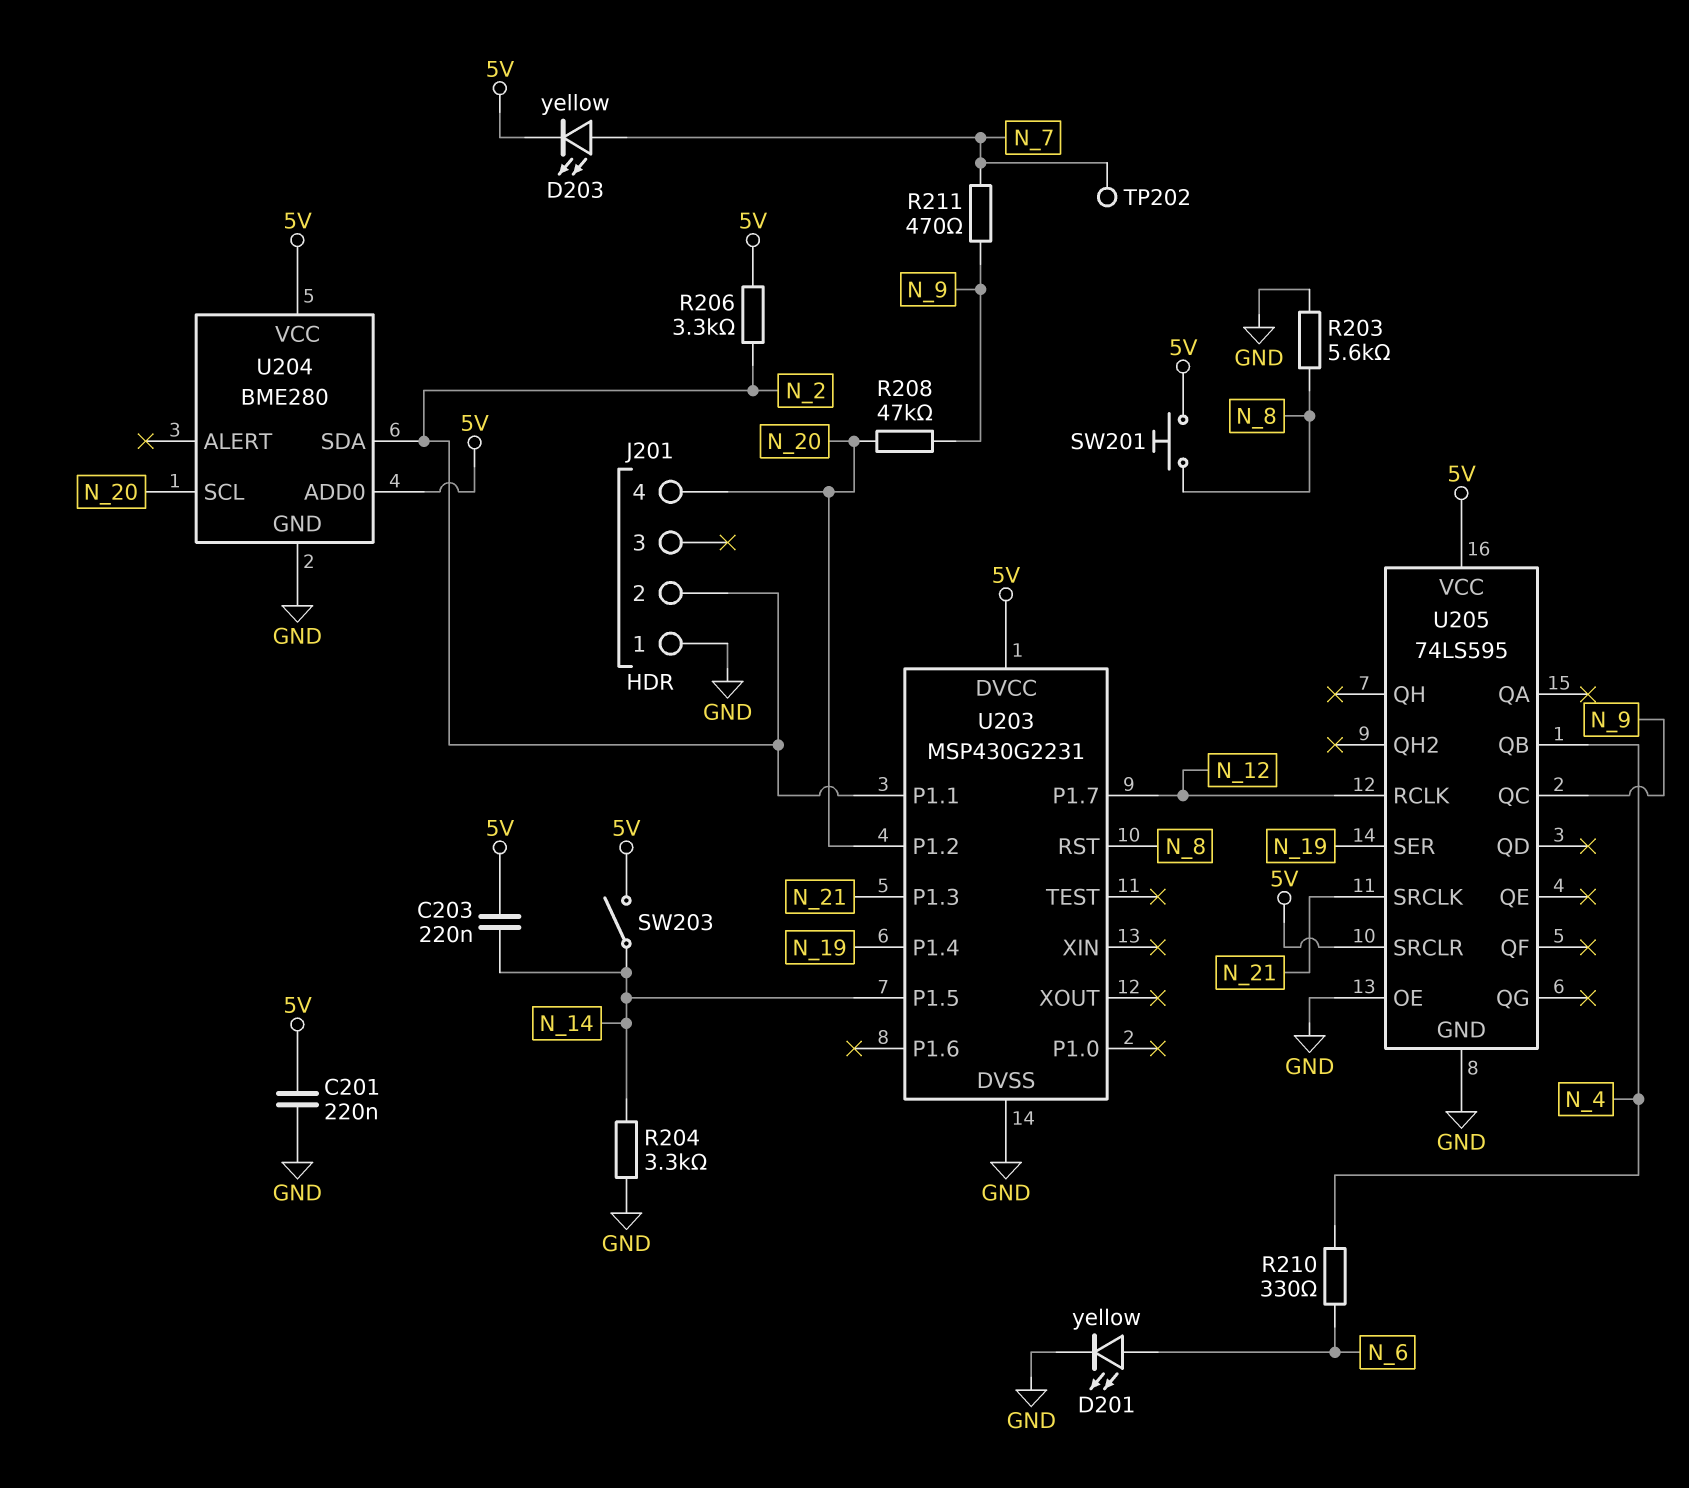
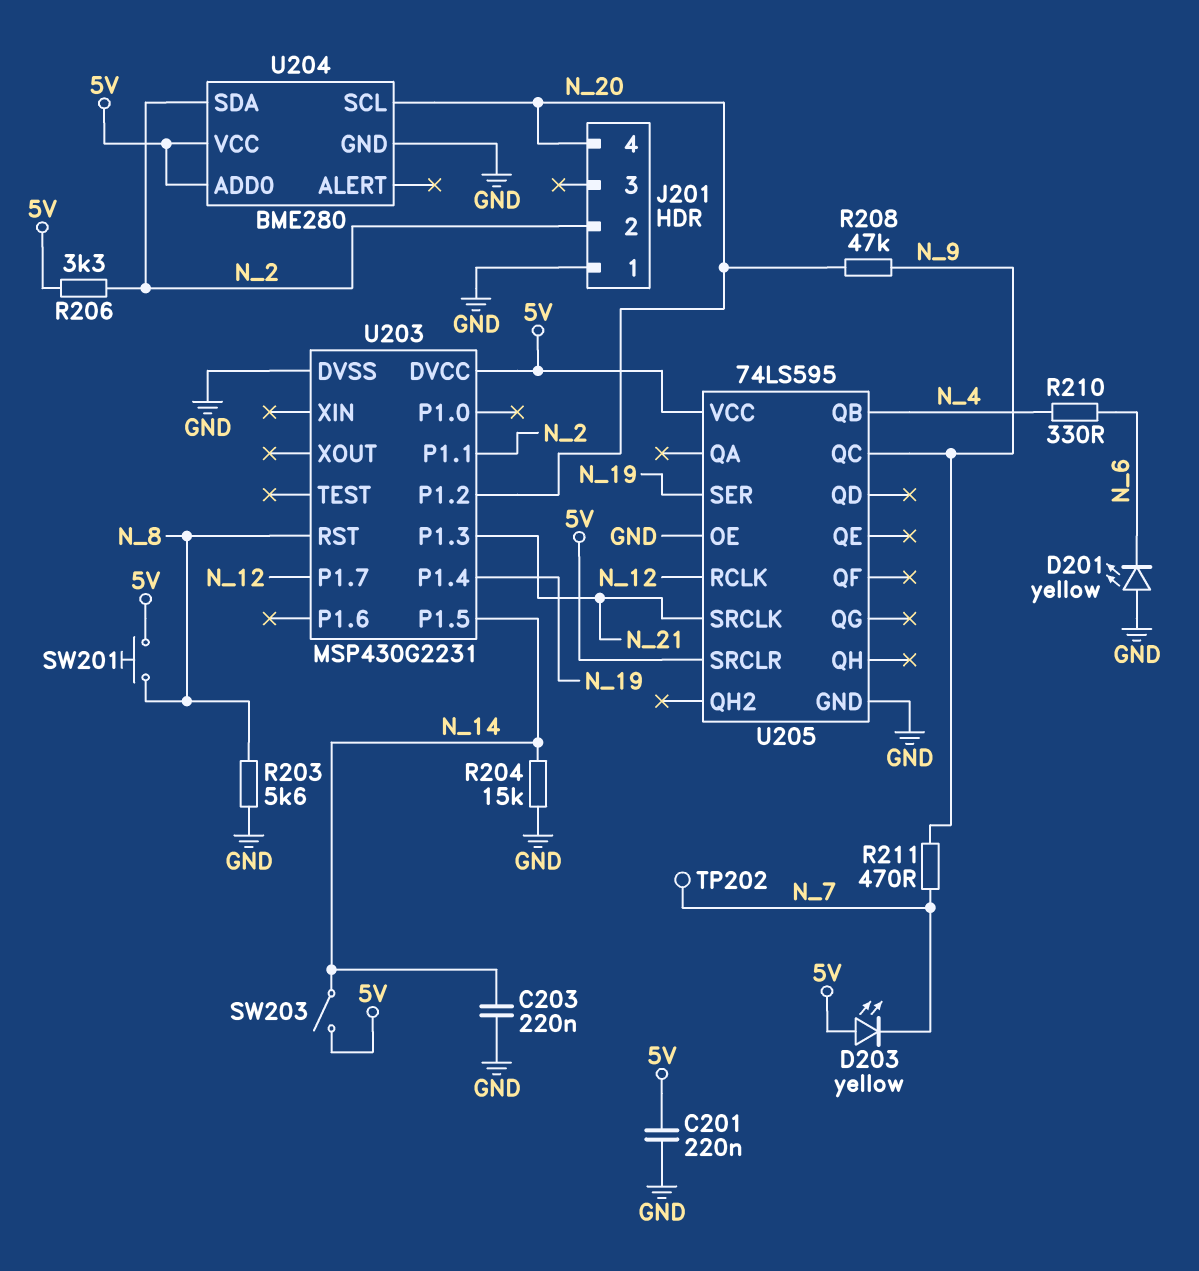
C203: 220nF (5V, N_14) -> 220nF (GND, N_14)
D201: LED yellow (A N_6, K GND) -> LED yellow (A GND, K N_6)
D203: LED yellow (A N_7, K 5V) -> LED yellow (A 5V, K N_7)
R204: 3.3k (GND, N_14) -> 15k (GND, N_14)

